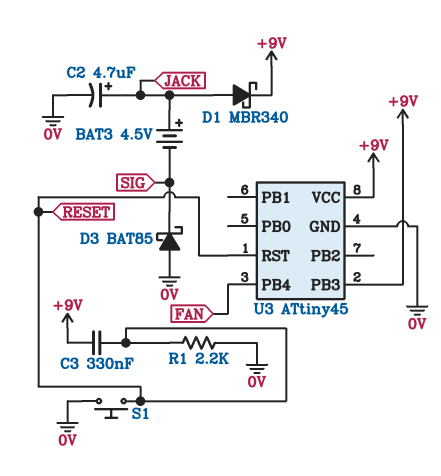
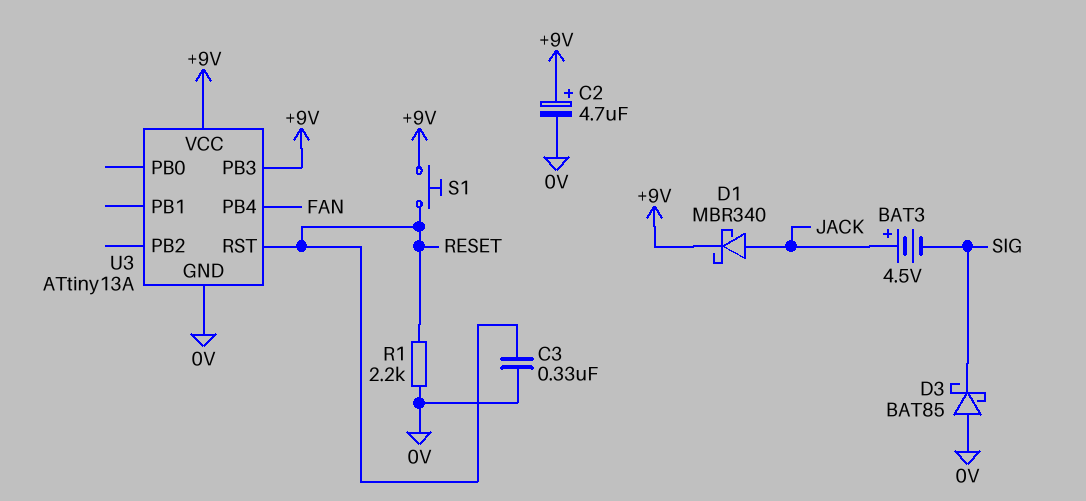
C2: 4.7uF (plus JACK, minus 0V) -> 4.7uF (plus +9V, minus 0V)
C3: 330nF (+9V, RESET) -> 330nF (0V, RESET)
S1: button (0V, RESET) -> button (+9V, RESET)
U3: ATtiny45 -> ATtiny13A

